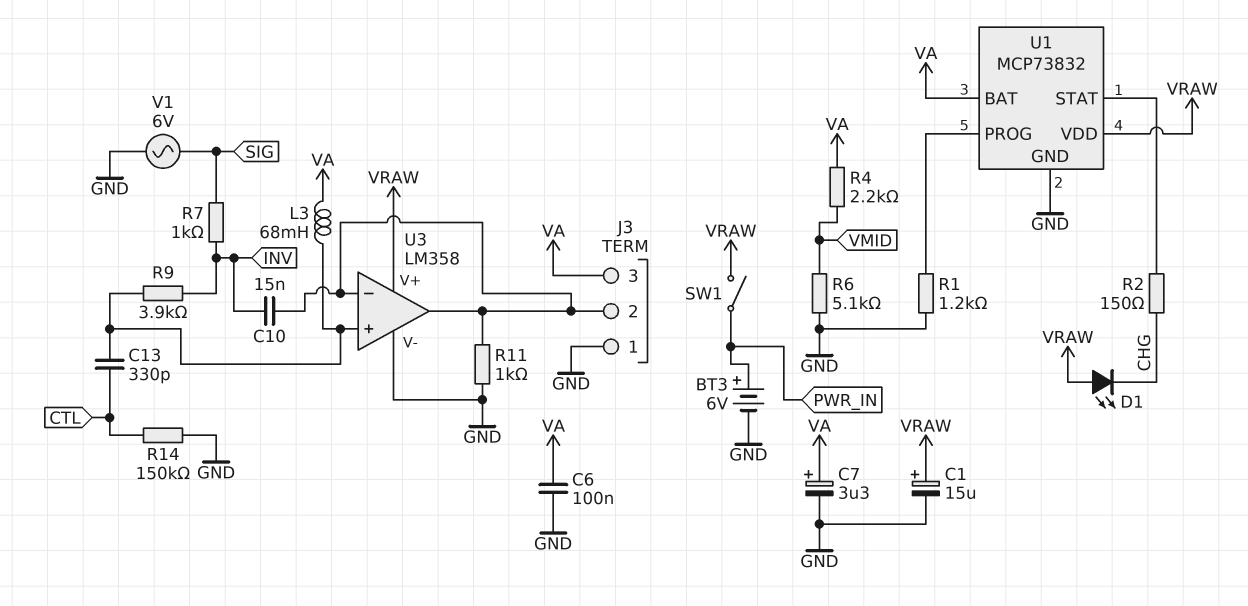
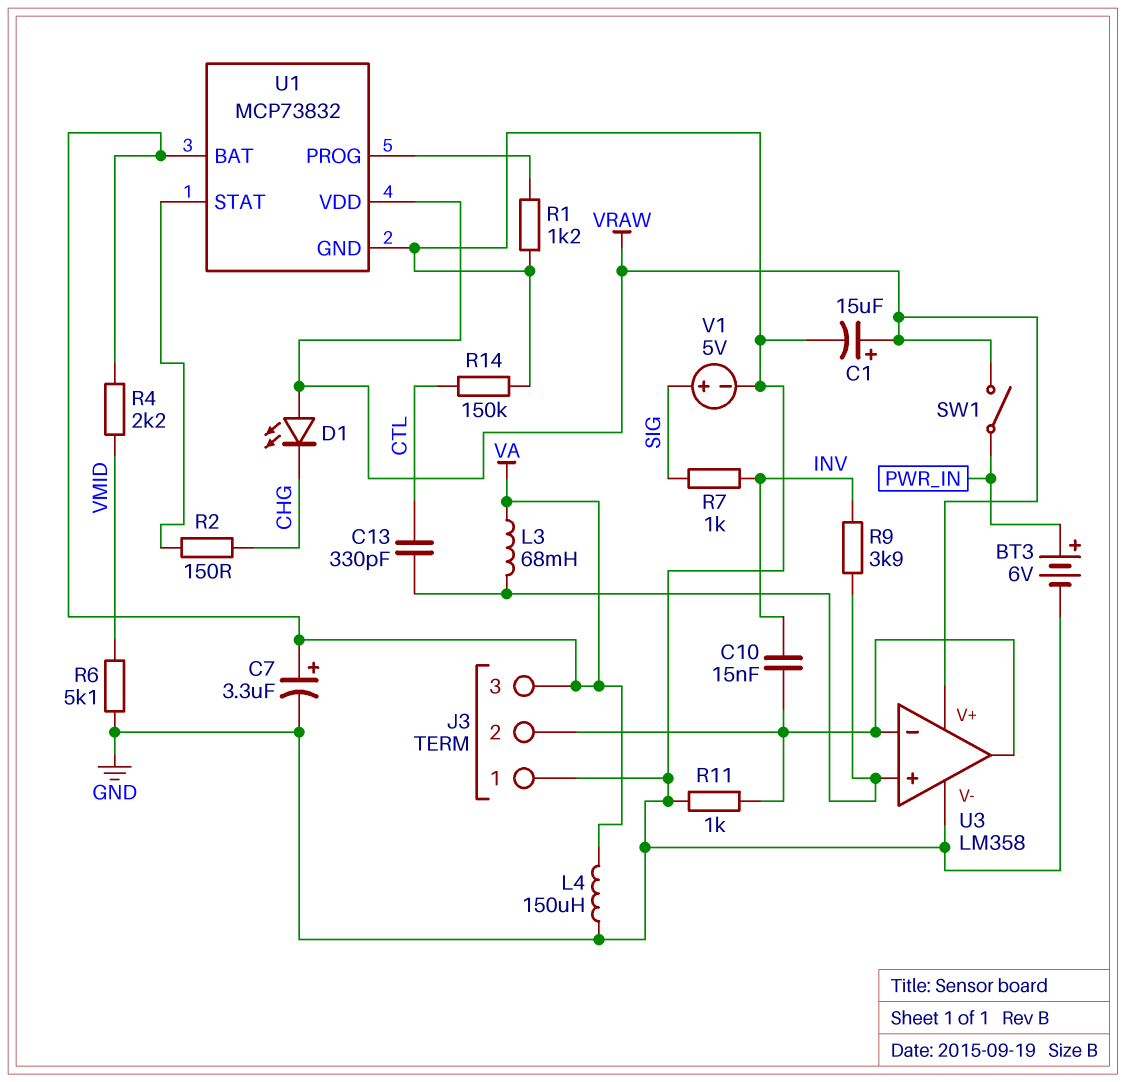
C6: 100nF (GND, VA) -> none
L4: none -> 150uH (GND, VA)
V1: AC 6V (GND, SIG) -> 5V (plus SIG, minus GND)

